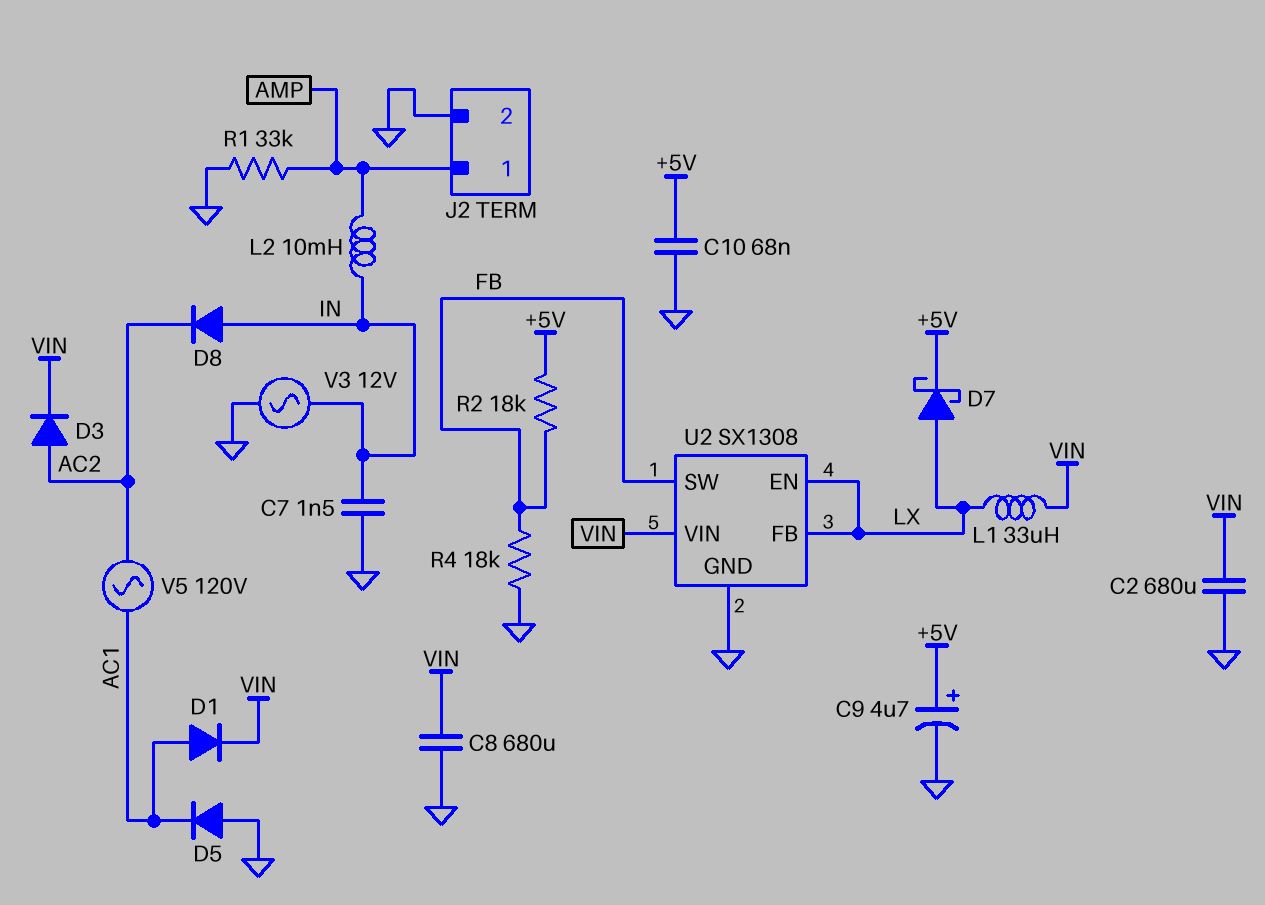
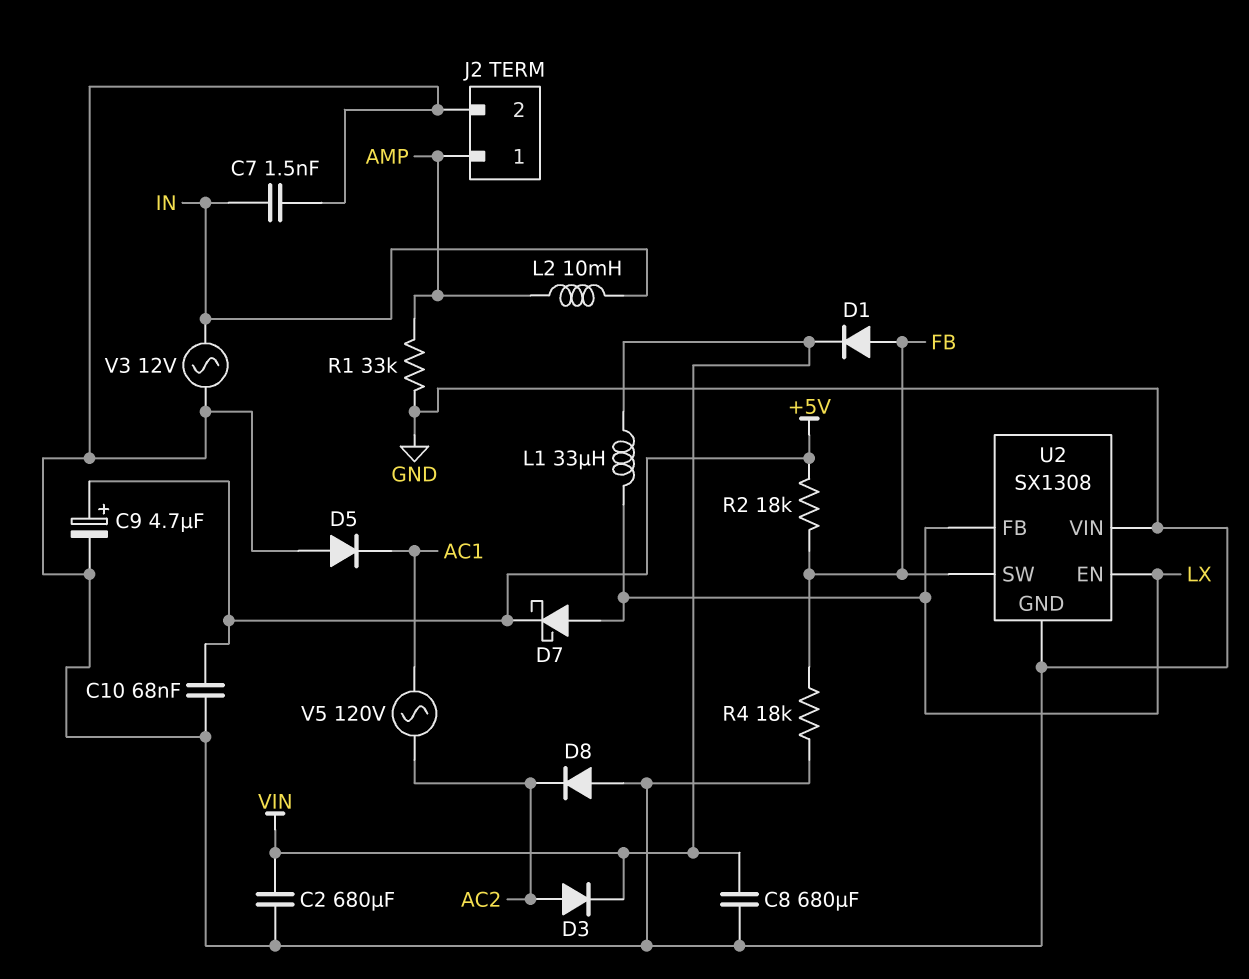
D1: diode (A AC1, K VIN) -> diode (A FB, K VIN)
D8: diode (A IN, K AC2) -> diode (A GND, K AC2)
U2 pin VIN: VIN -> GND

